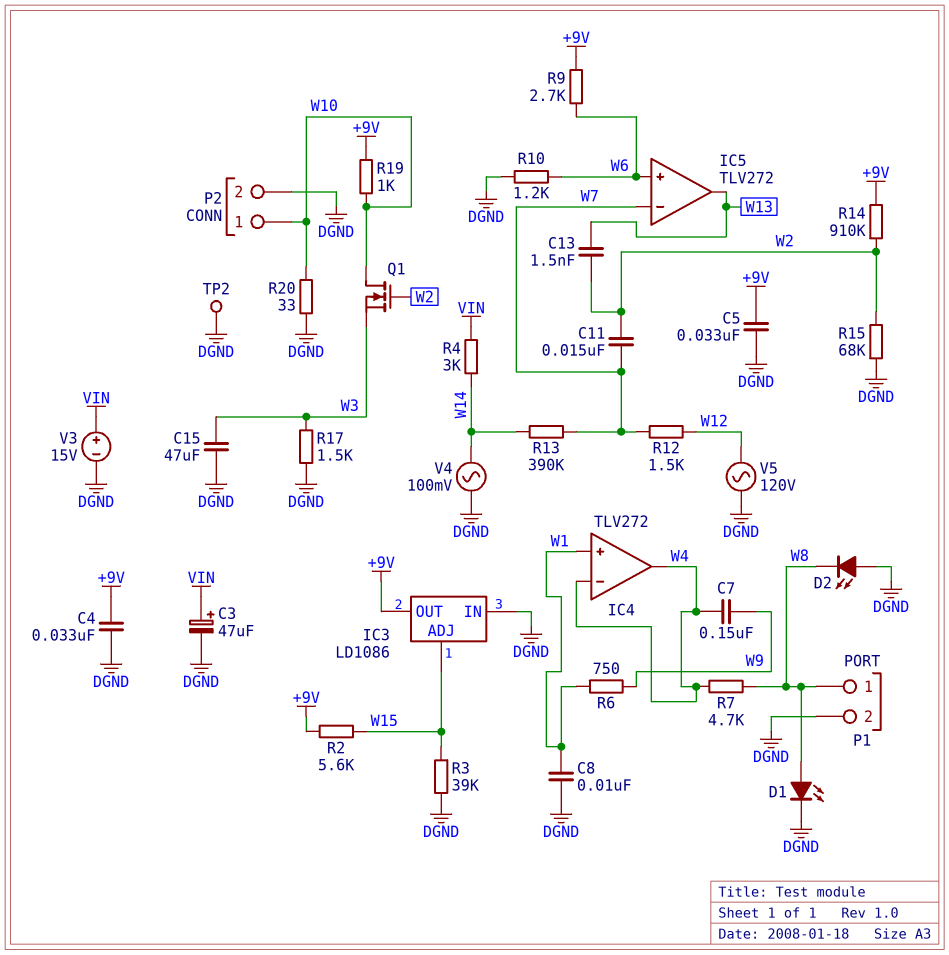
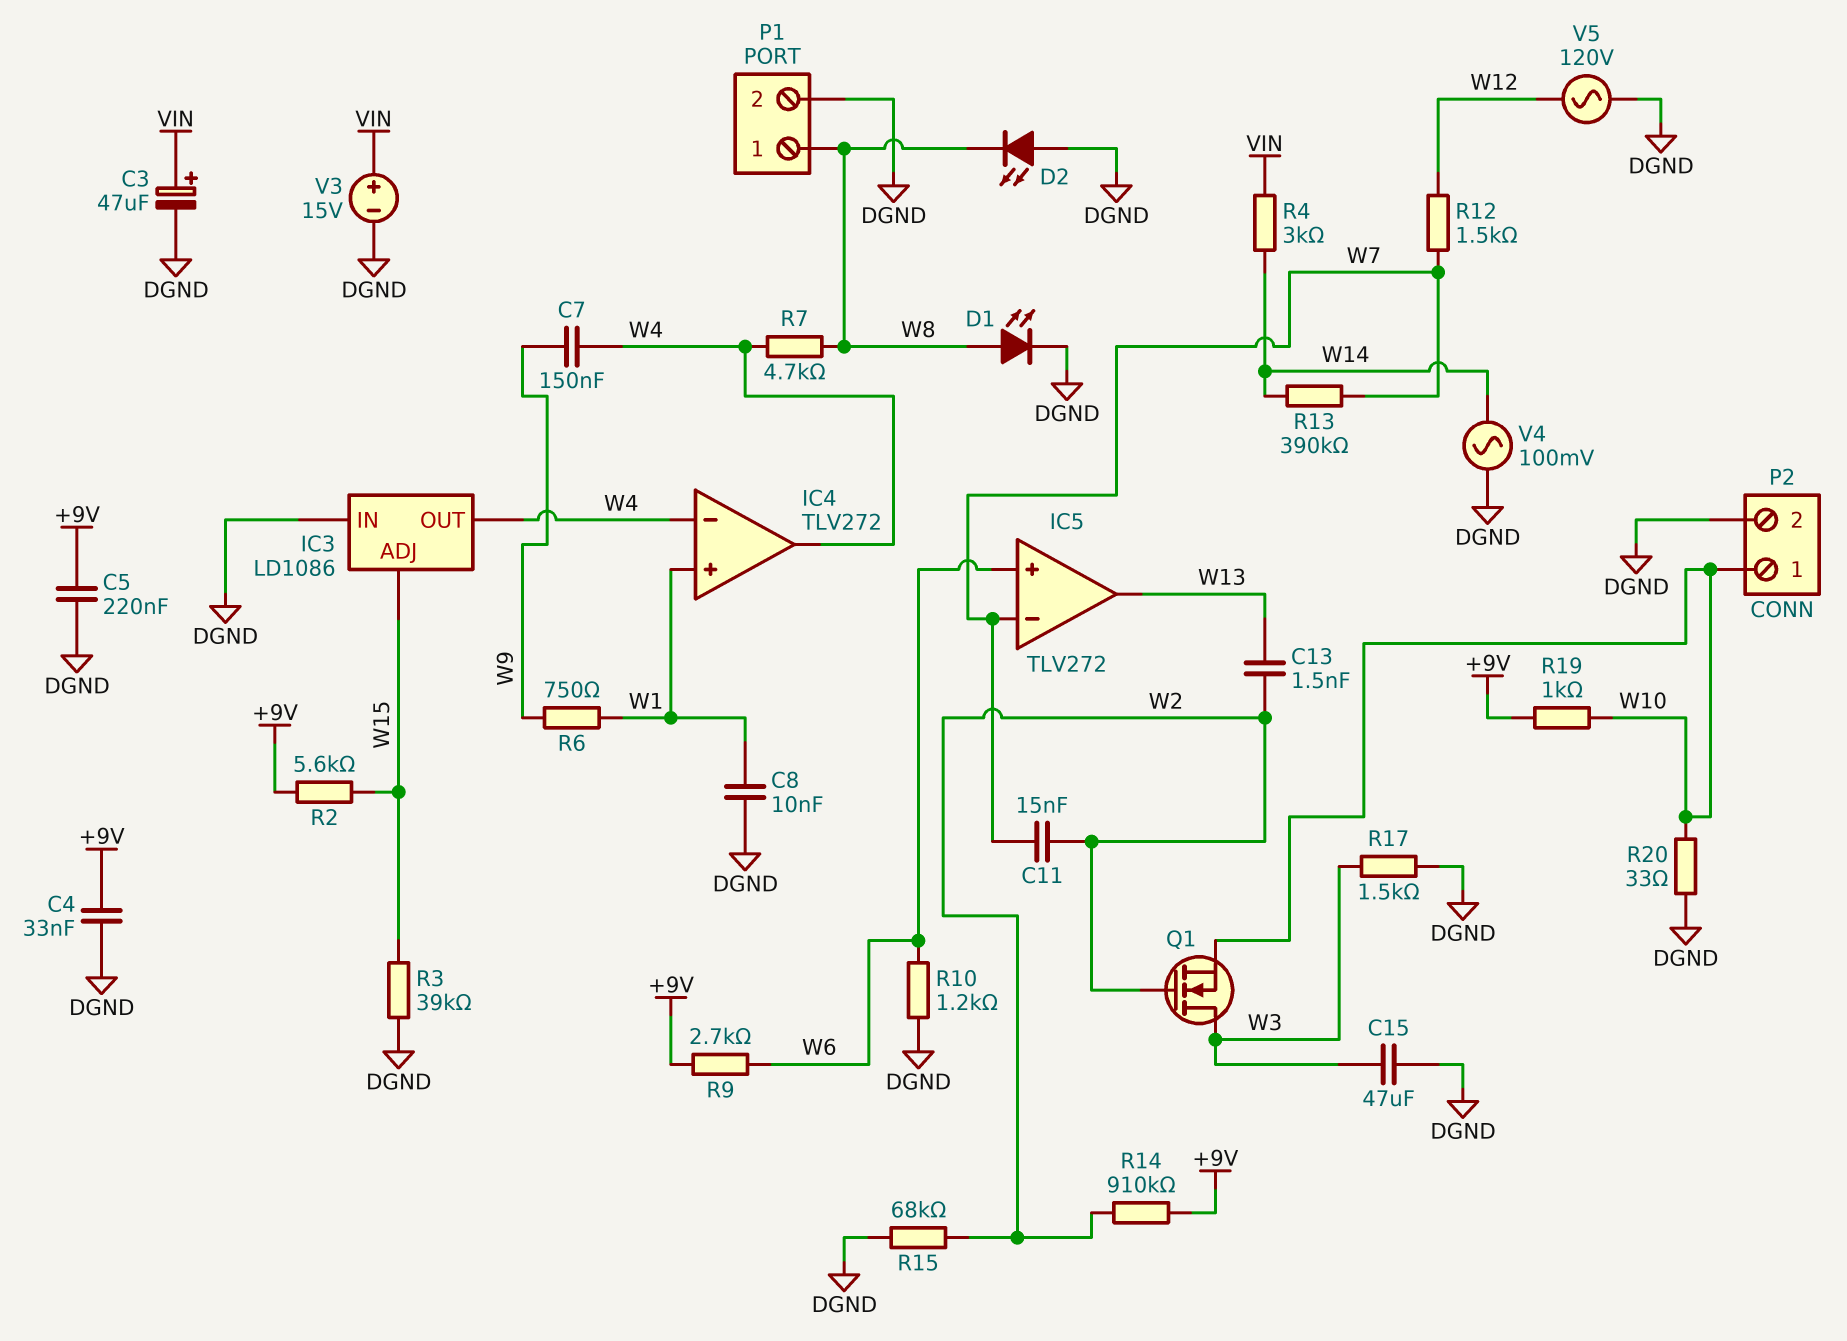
C5: 33nF (+9V, DGND) -> 220nF (+9V, DGND)
IC3 pin OUT: +9V -> W4
Q1: NMOS (G W2, D W10, S W3) -> NMOS (G W2, D W3, S W10)
TP2: test point (DGND) -> none

